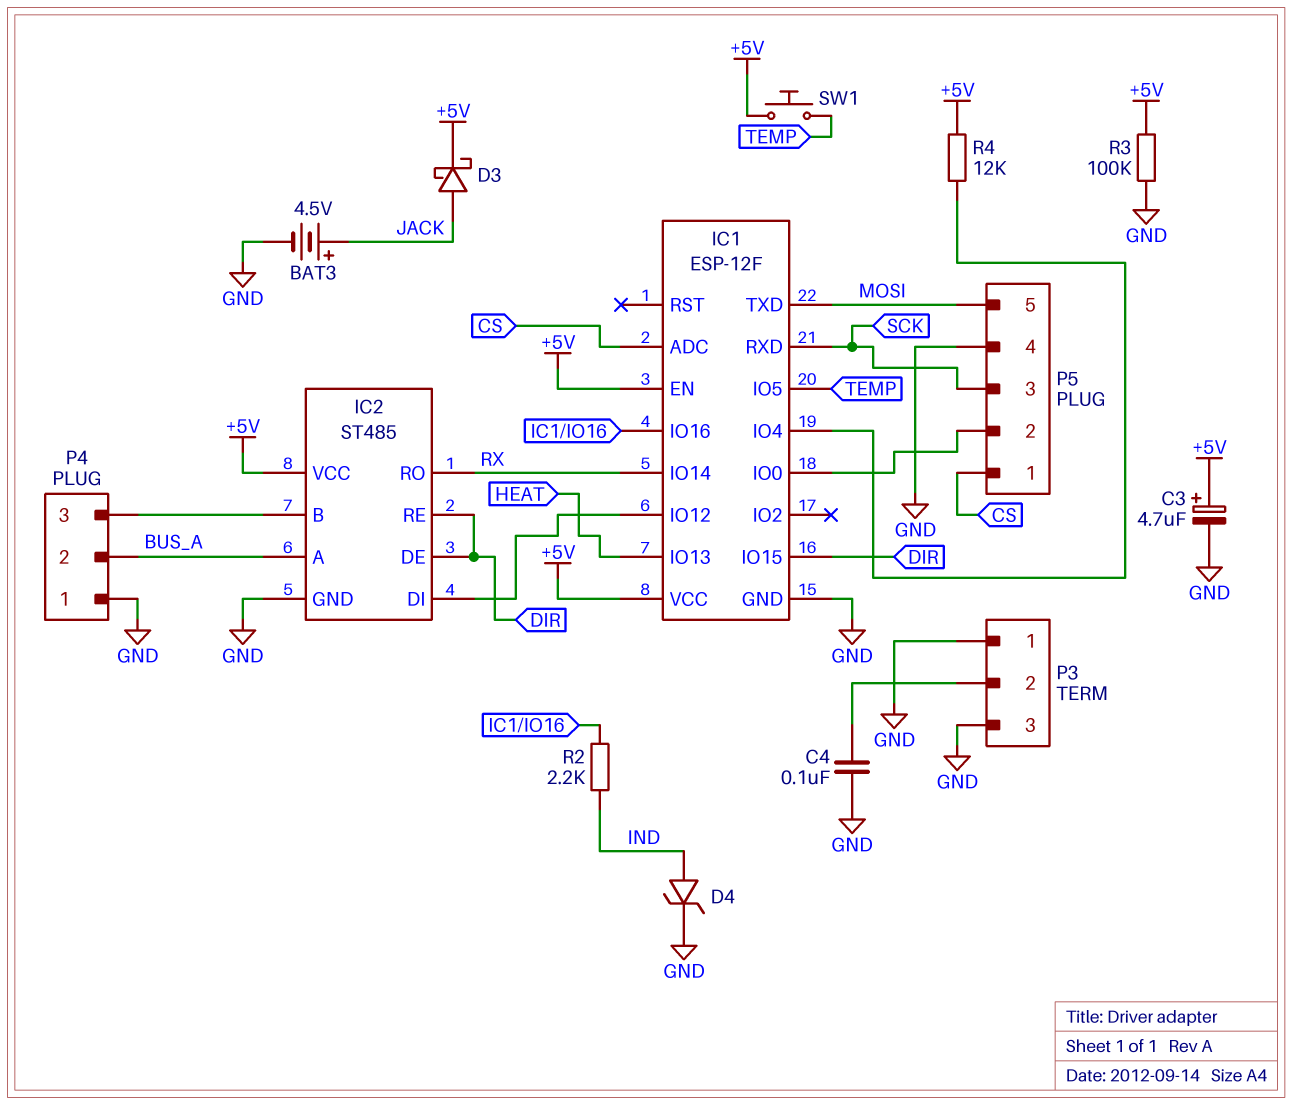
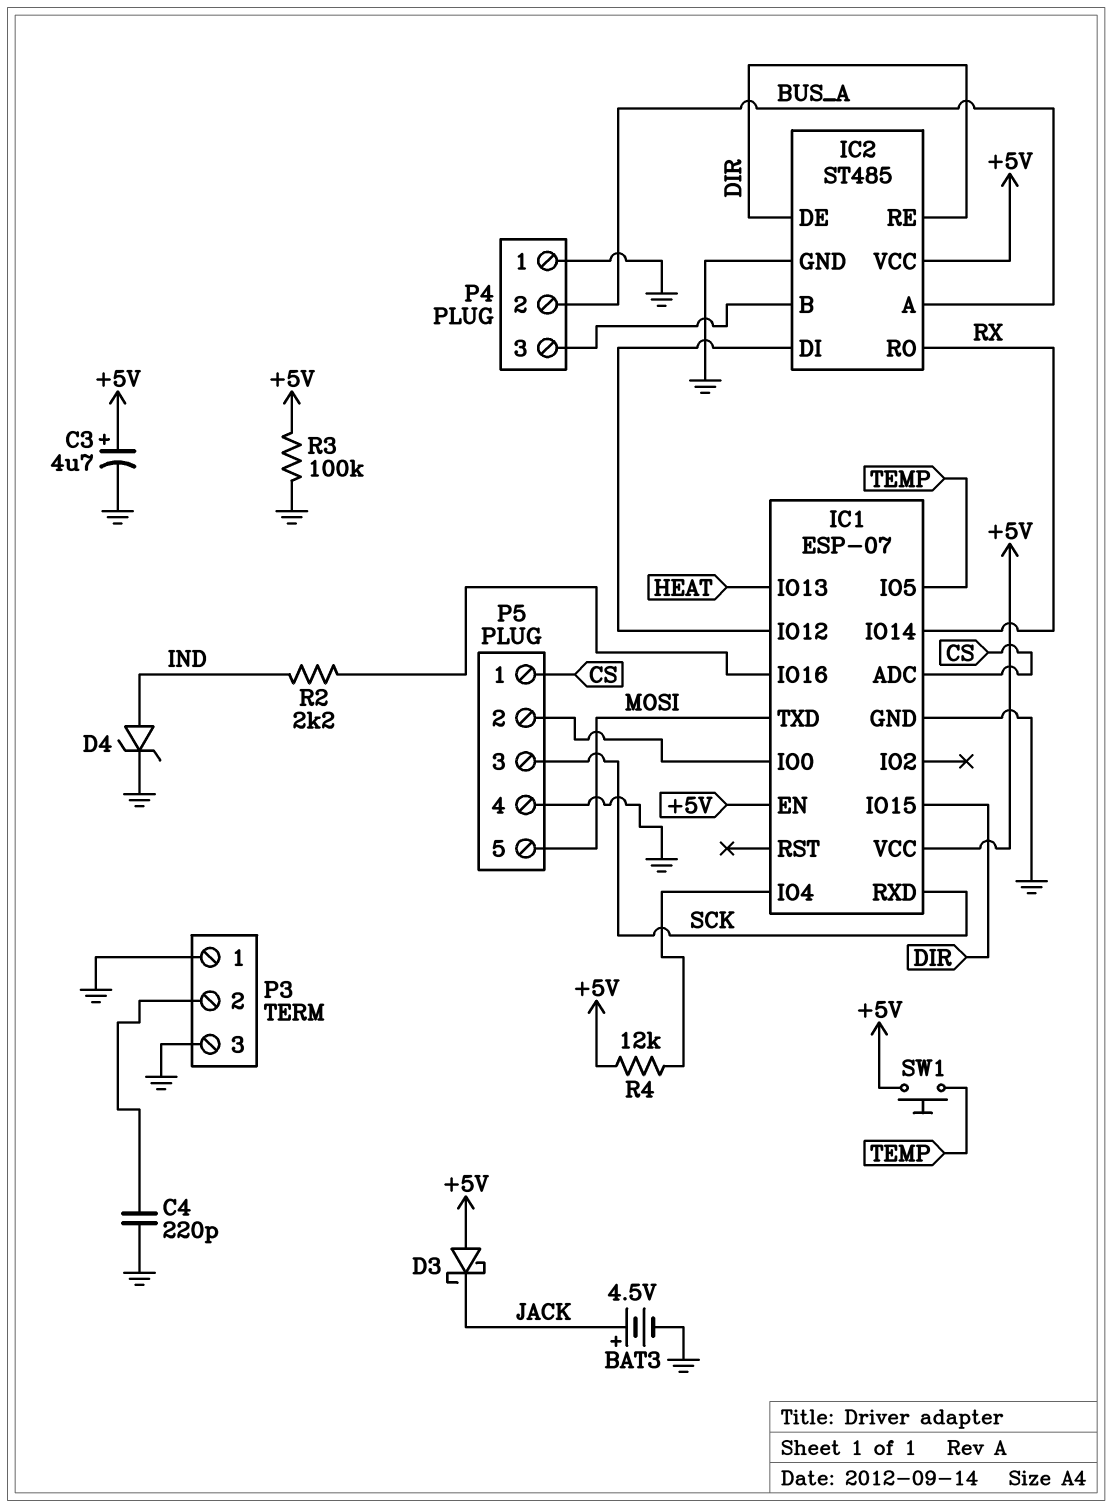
C4: 100nF (GND, P3/2) -> 220pF (GND, P3/2)
D3: schottky (A JACK, K +5V) -> schottky (A +5V, K JACK)
IC1: ESP-12F -> ESP-07

